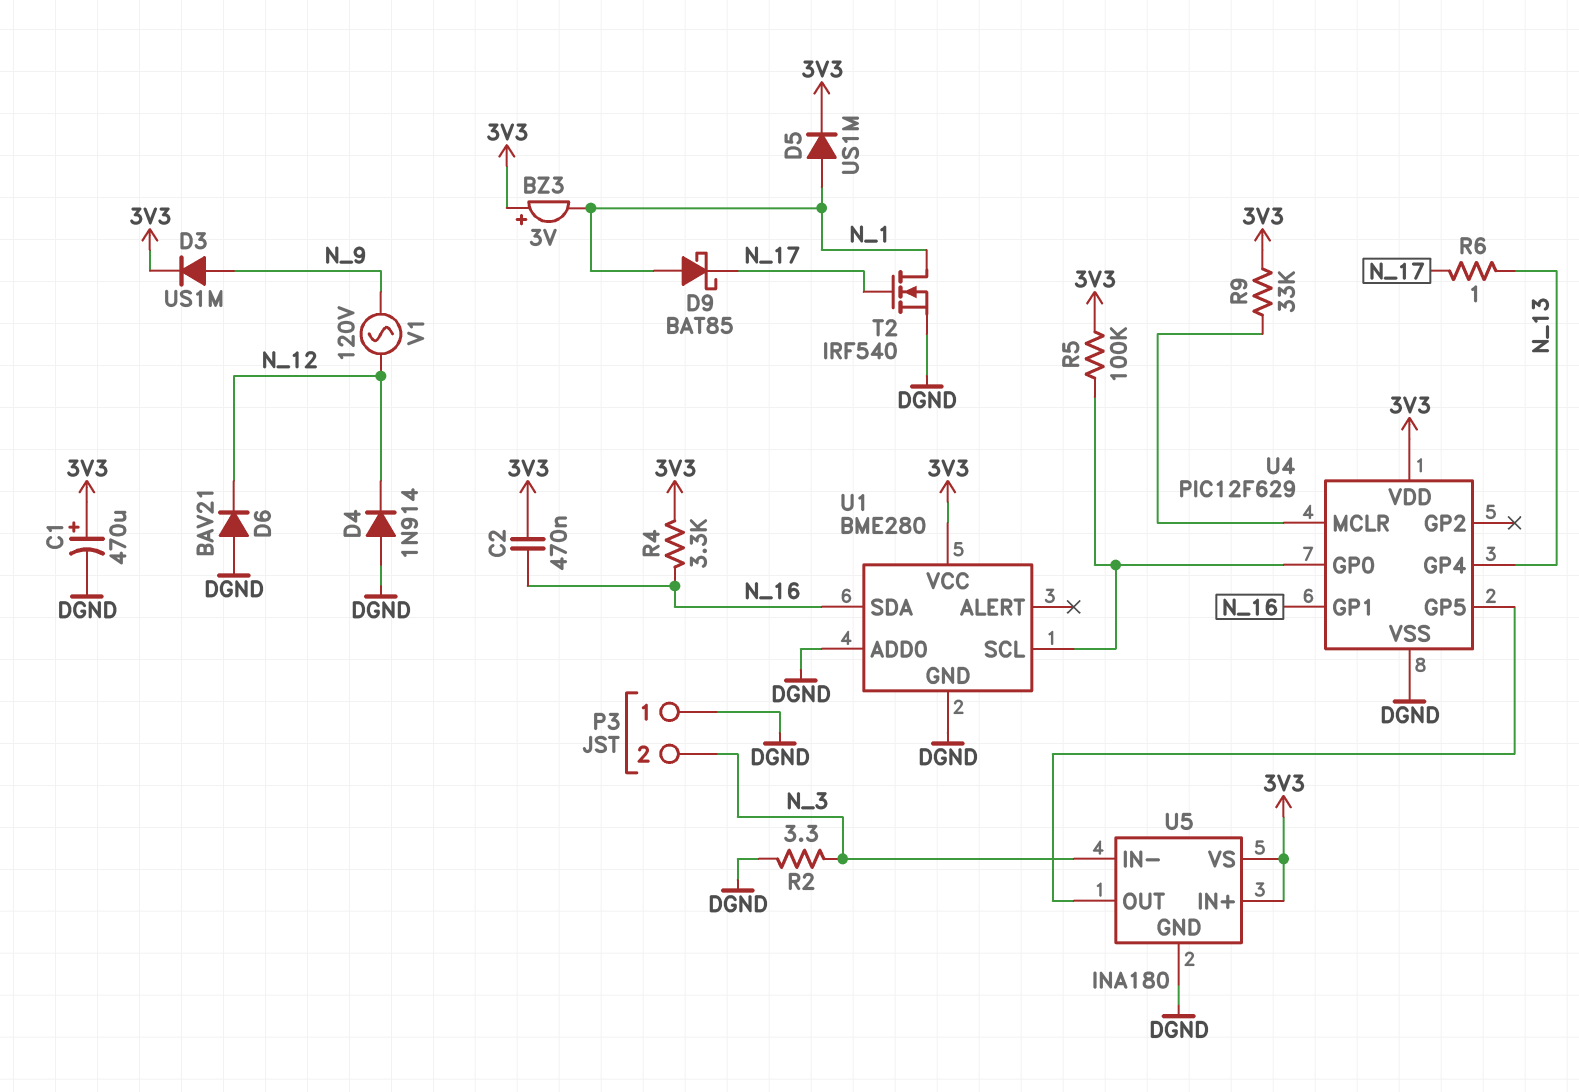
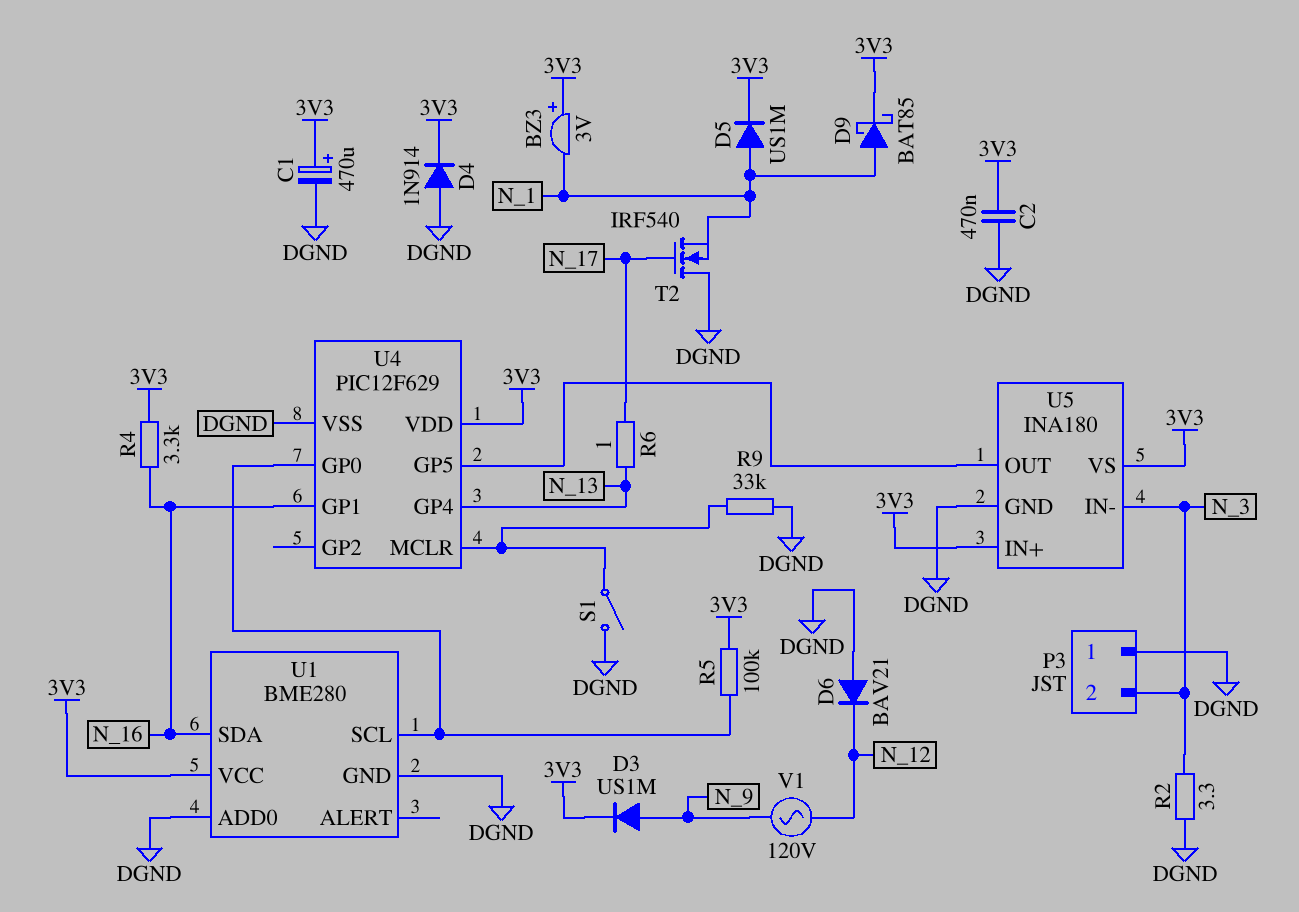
C2: 470nF (3V3, N_16) -> 470nF (3V3, DGND)
D4: diode 1N914 (A DGND, K N_12) -> diode 1N914 (A DGND, K 3V3)
D9: schottky BAT85 (A N_1, K N_17) -> schottky BAT85 (A N_1, K 3V3)
R9: 33k (3V3, U4/MCLR) -> 33k (DGND, U4/MCLR)
S1: none -> switch (DGND, U4/MCLR)
T2: NMOS IRF540 (G N_17, D N_1, S DGND) -> NMOS IRF540 (G N_17, D DGND, S N_1)

